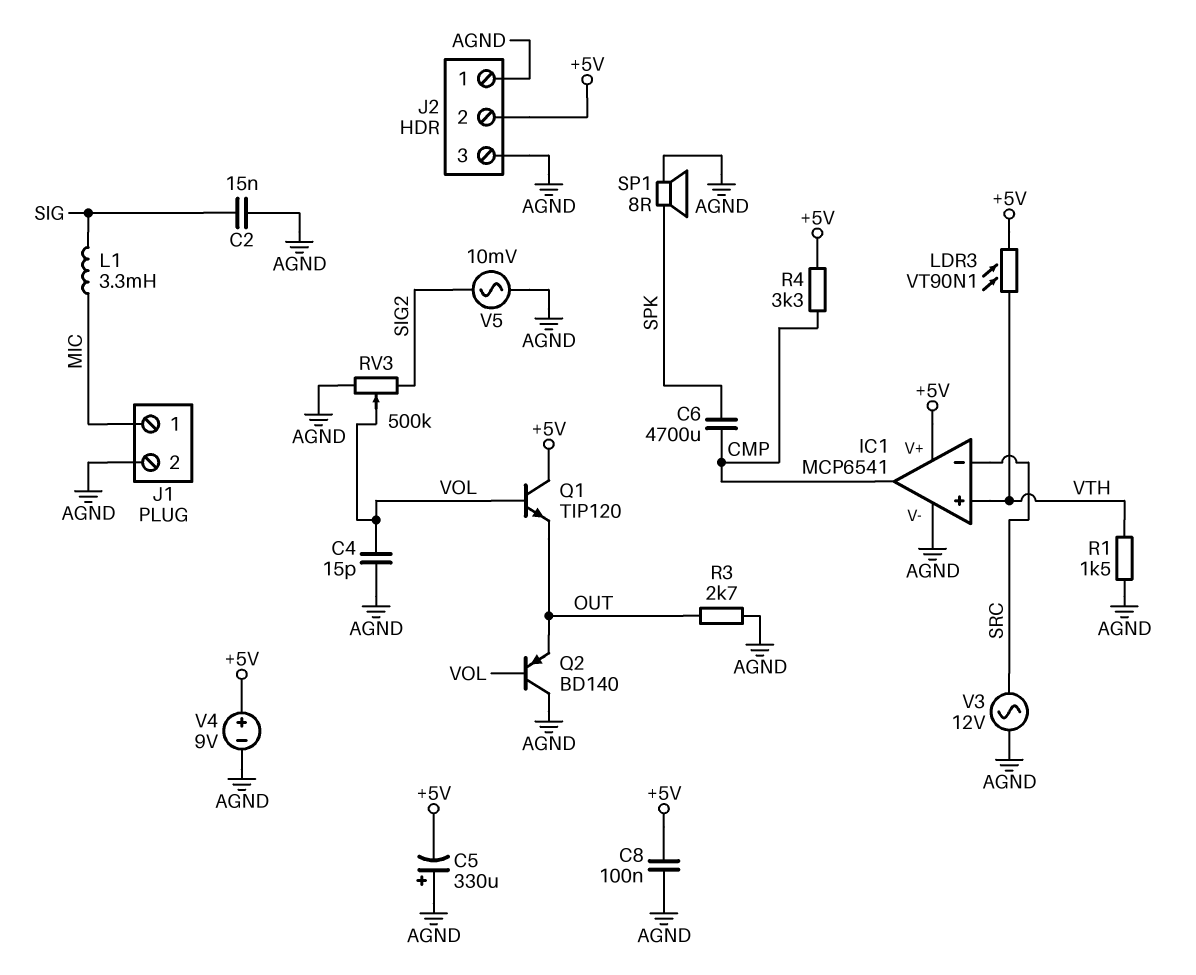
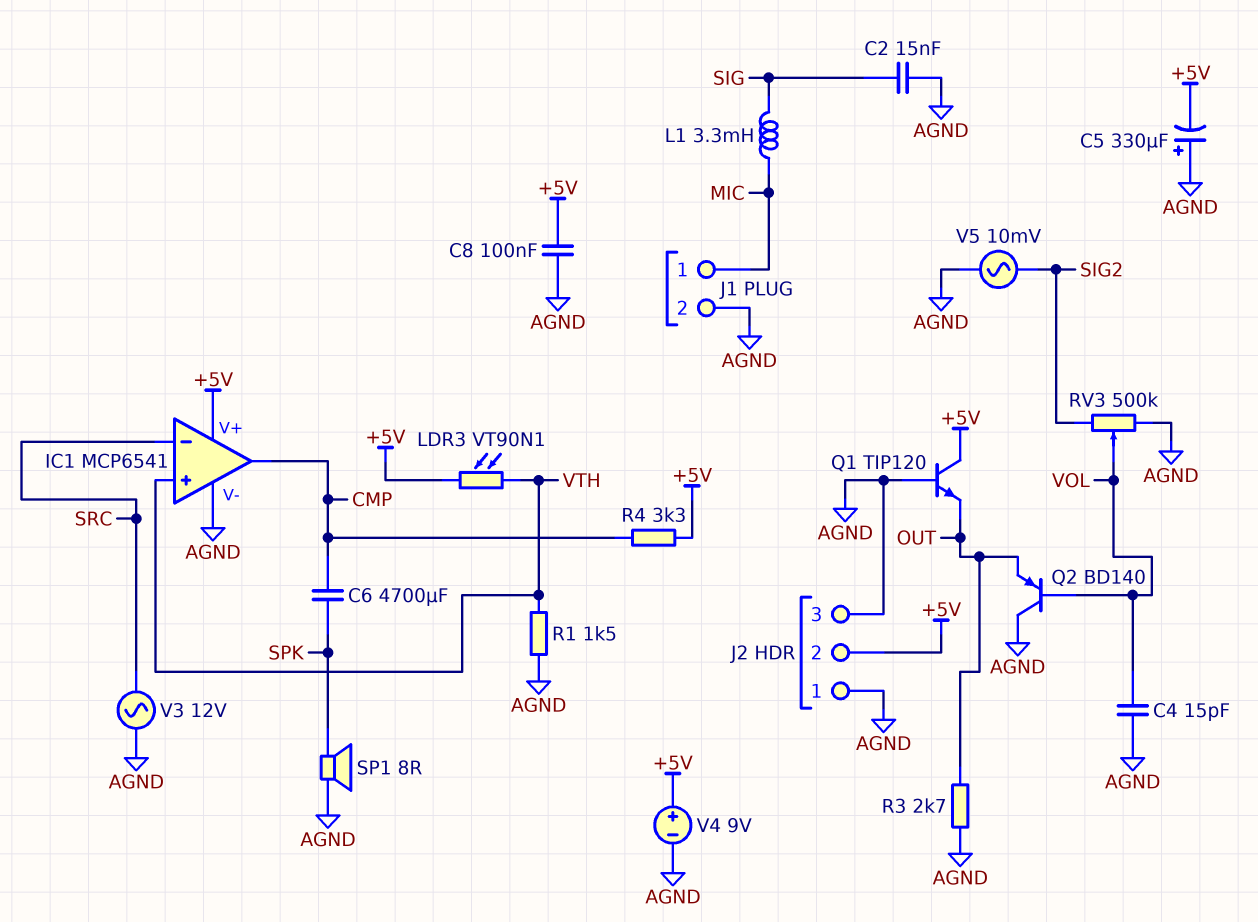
Q1: NPN TIP120 (B VOL, C +5V, E OUT) -> NPN TIP120 (B AGND, C +5V, E OUT)

